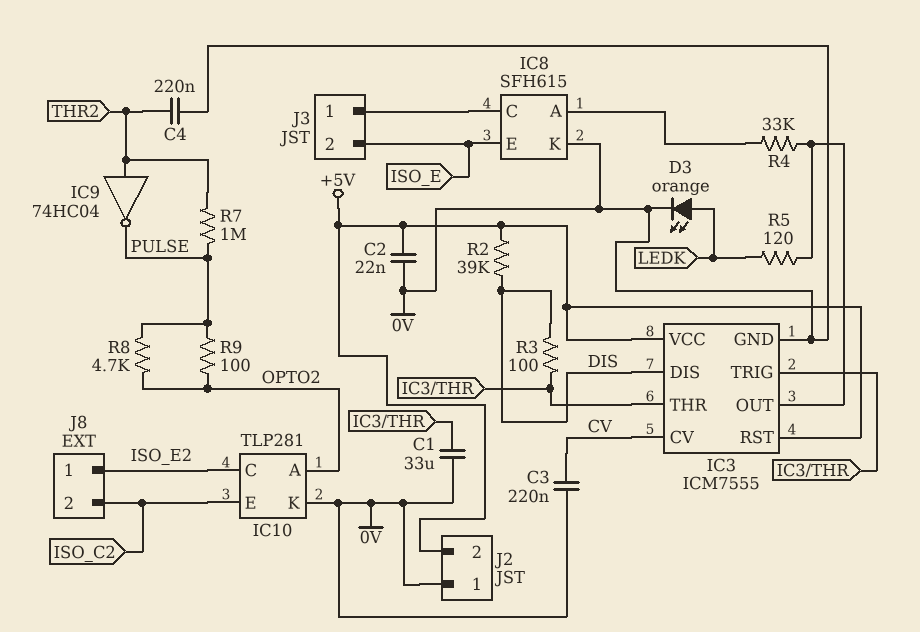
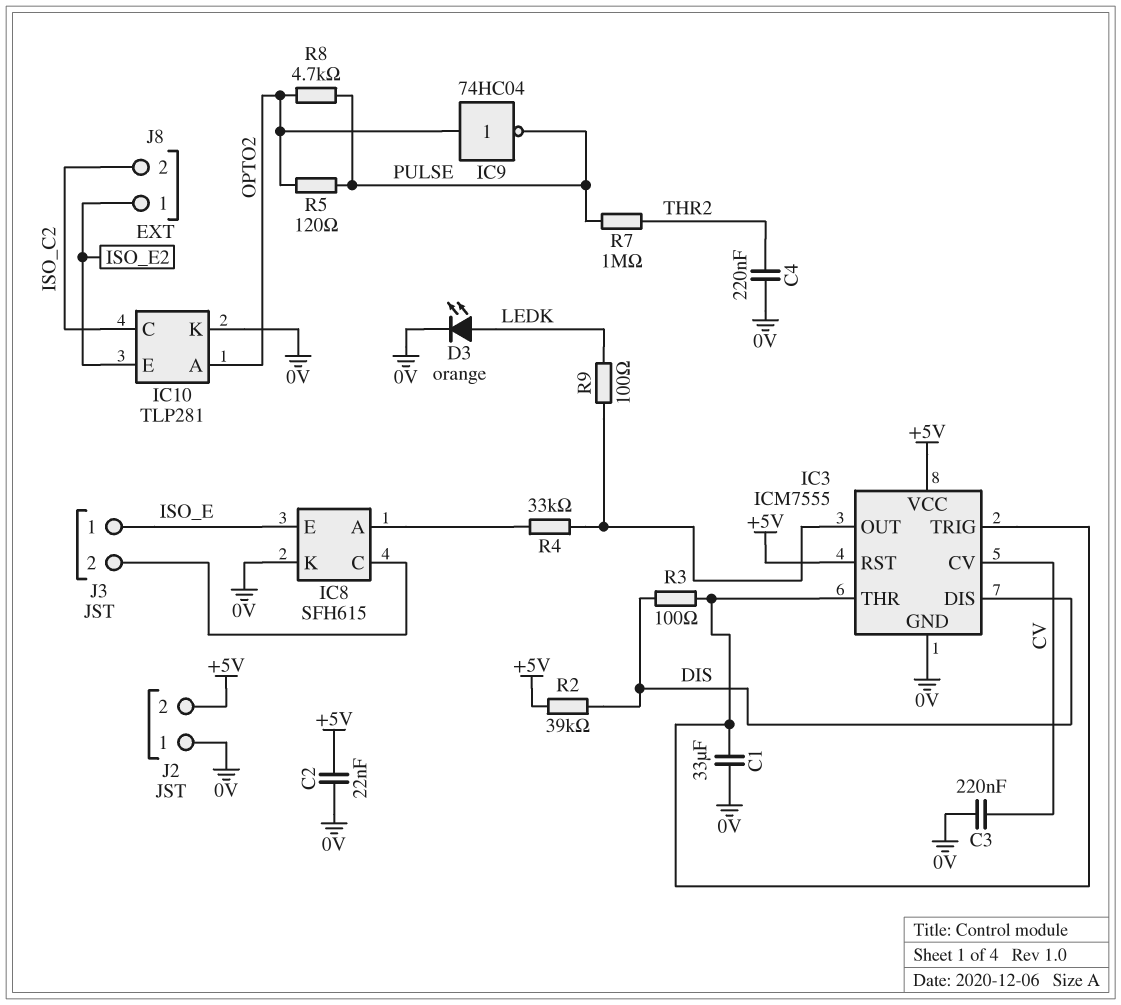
IC9: NOT 74HC04 (in THR2, out PULSE) -> NOT 74HC04 (in OPTO2, out PULSE)
IC10 pin C: ISO_E2 -> ISO_C2
IC10 pin E: ISO_C2 -> ISO_E2
J3 pin 1: IC8/C -> ISO_E
J3 pin 2: ISO_E -> IC8/C
R5: 120 (IC3/OUT, LEDK) -> 120 (OPTO2, PULSE)
R9: 100 (OPTO2, PULSE) -> 100 (IC3/OUT, LEDK)

